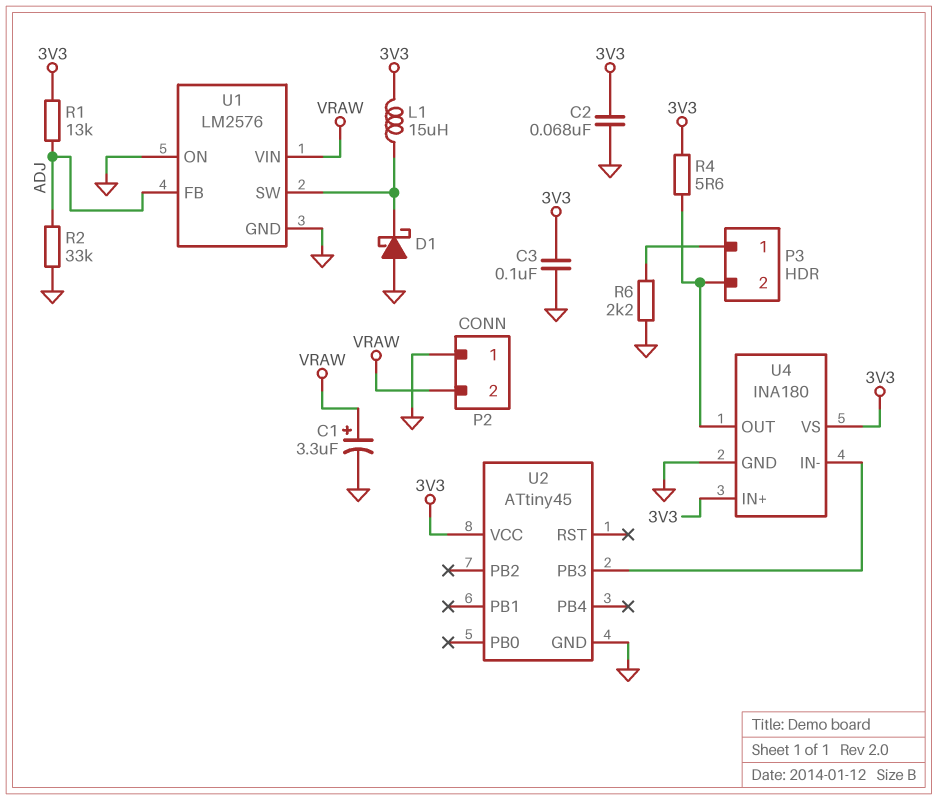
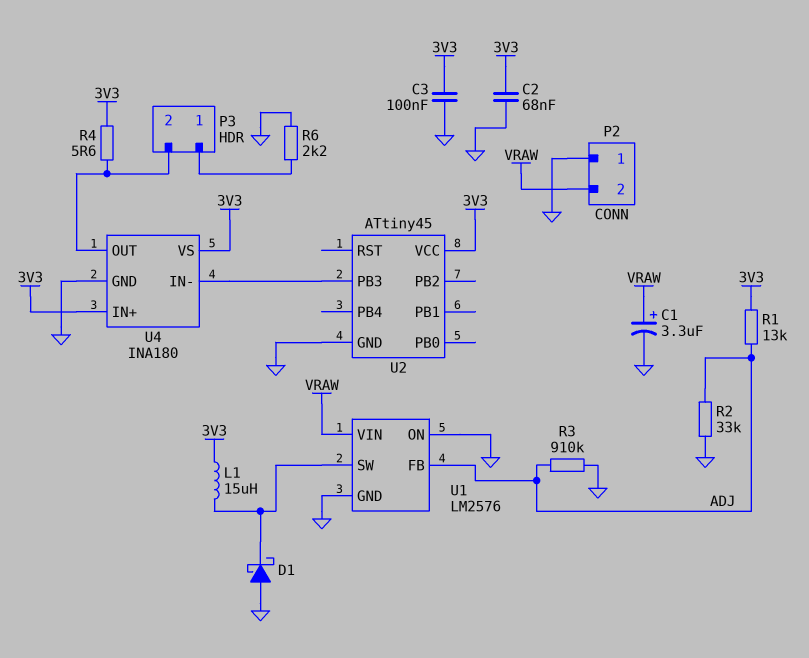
R3: none -> 910k (ADJ, GND)

